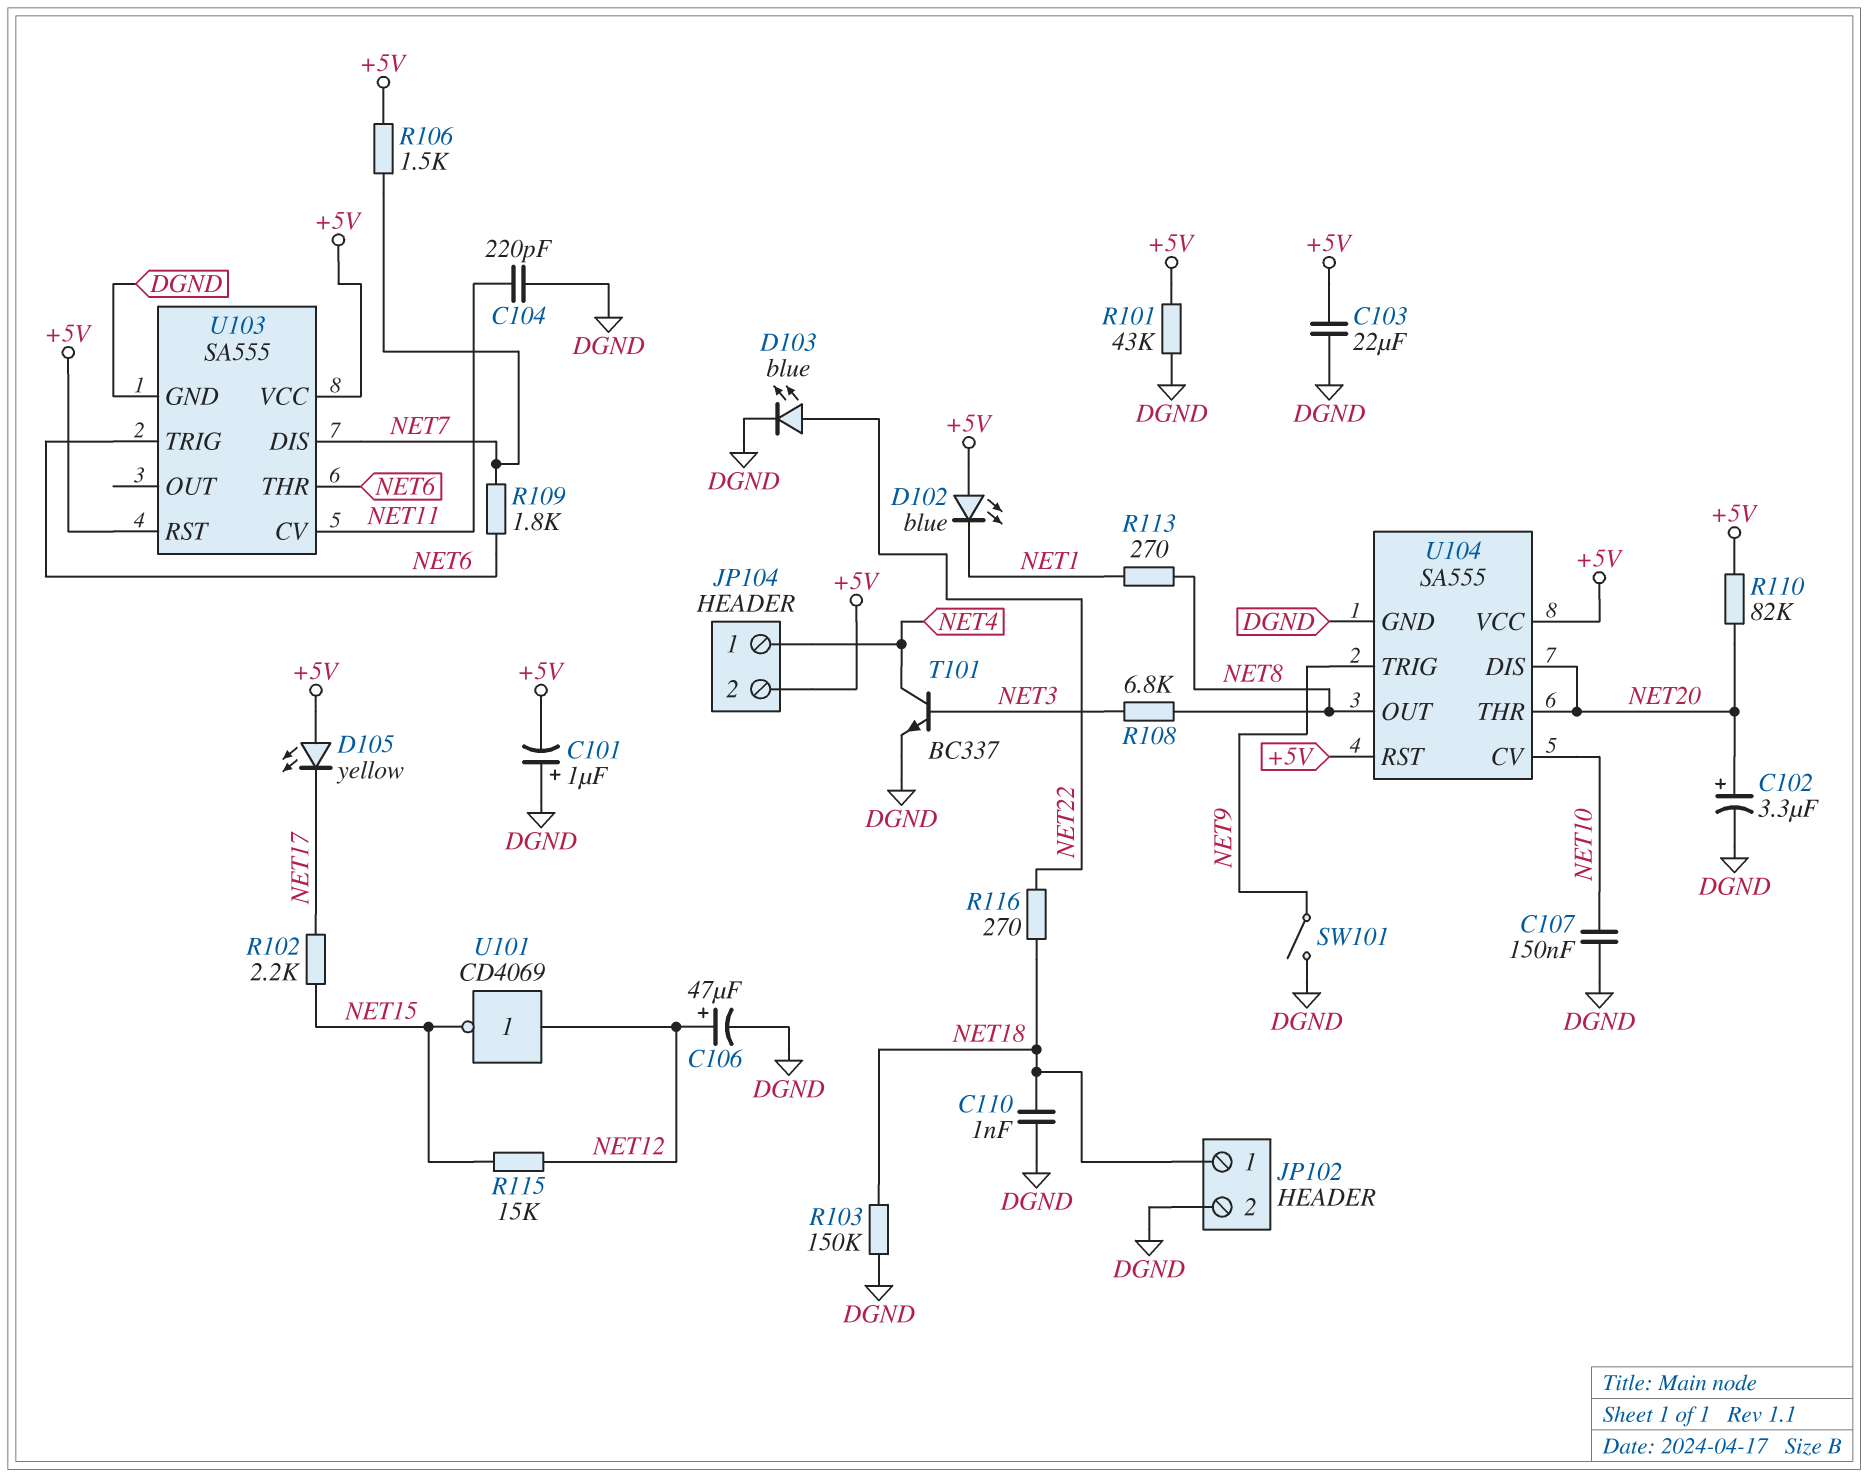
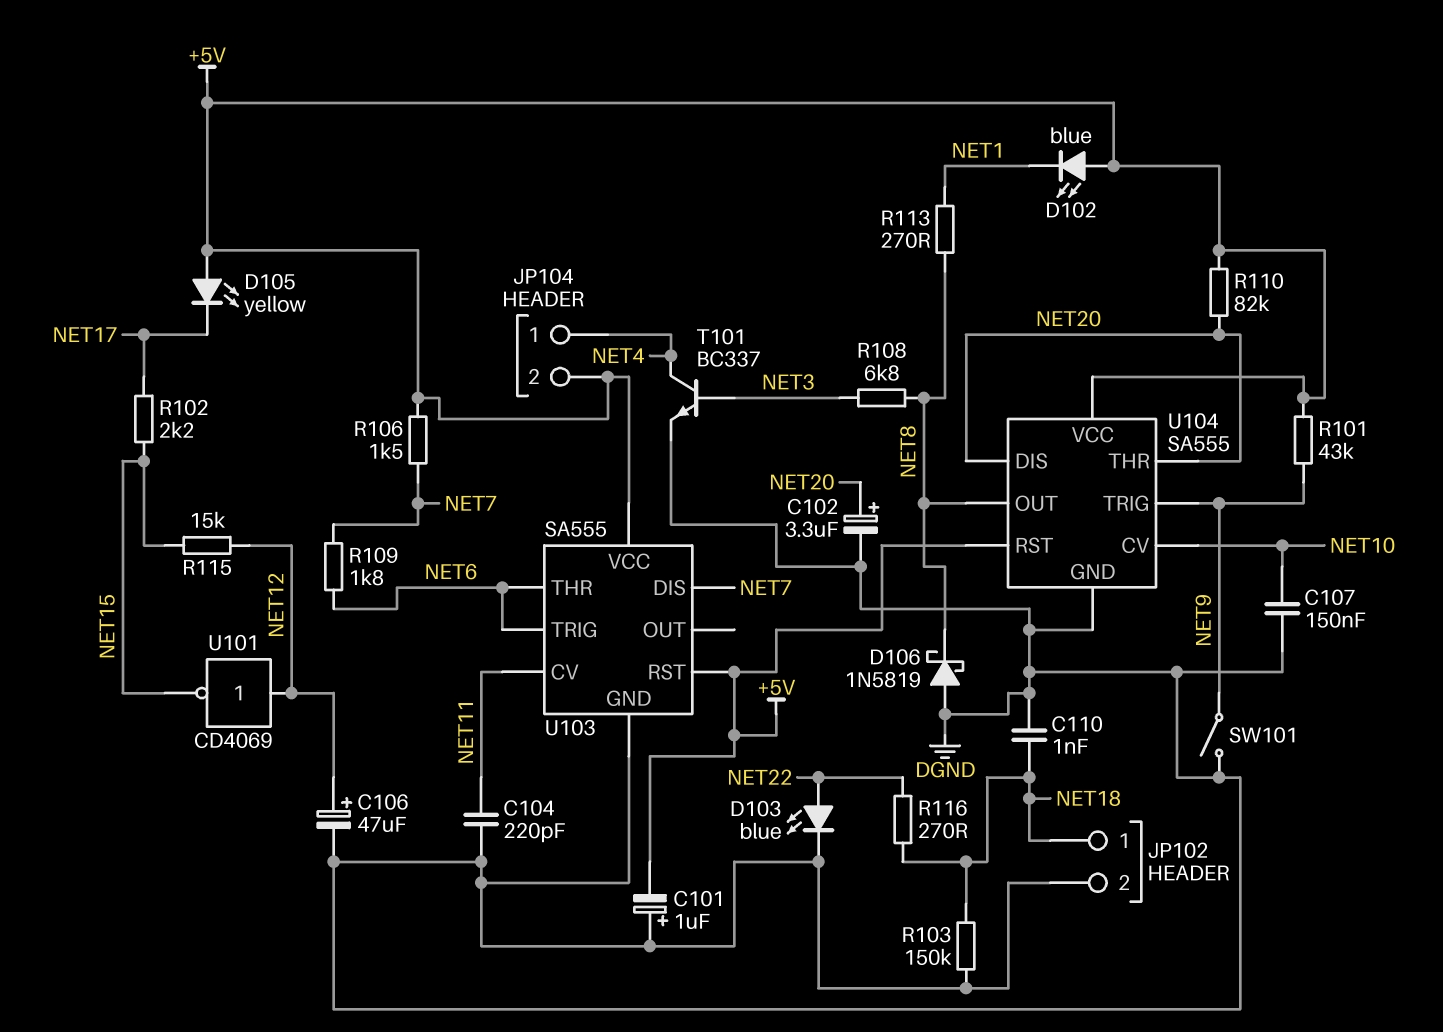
C103: 22uF (+5V, DGND) -> none
D106: none -> schottky 1N5819 (A DGND, K NET8)
R101: 43k (+5V, DGND) -> 43k (+5V, NET9)

